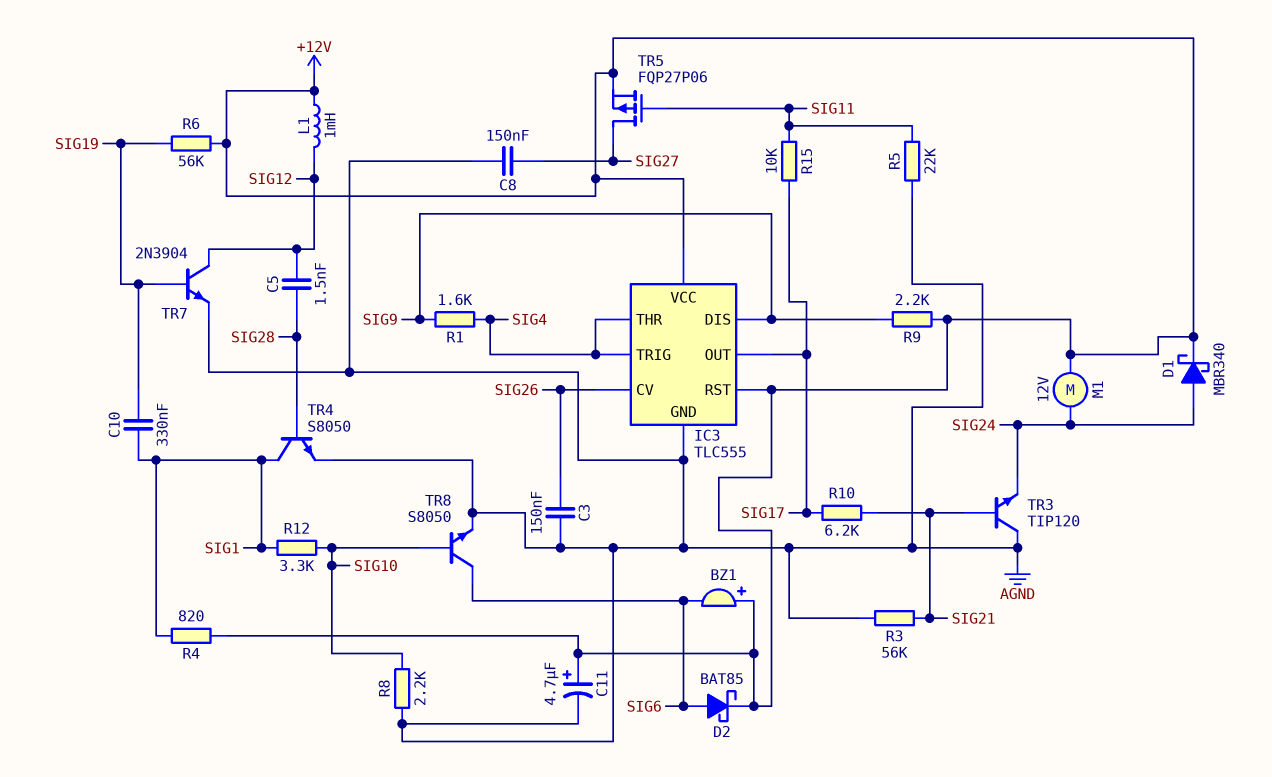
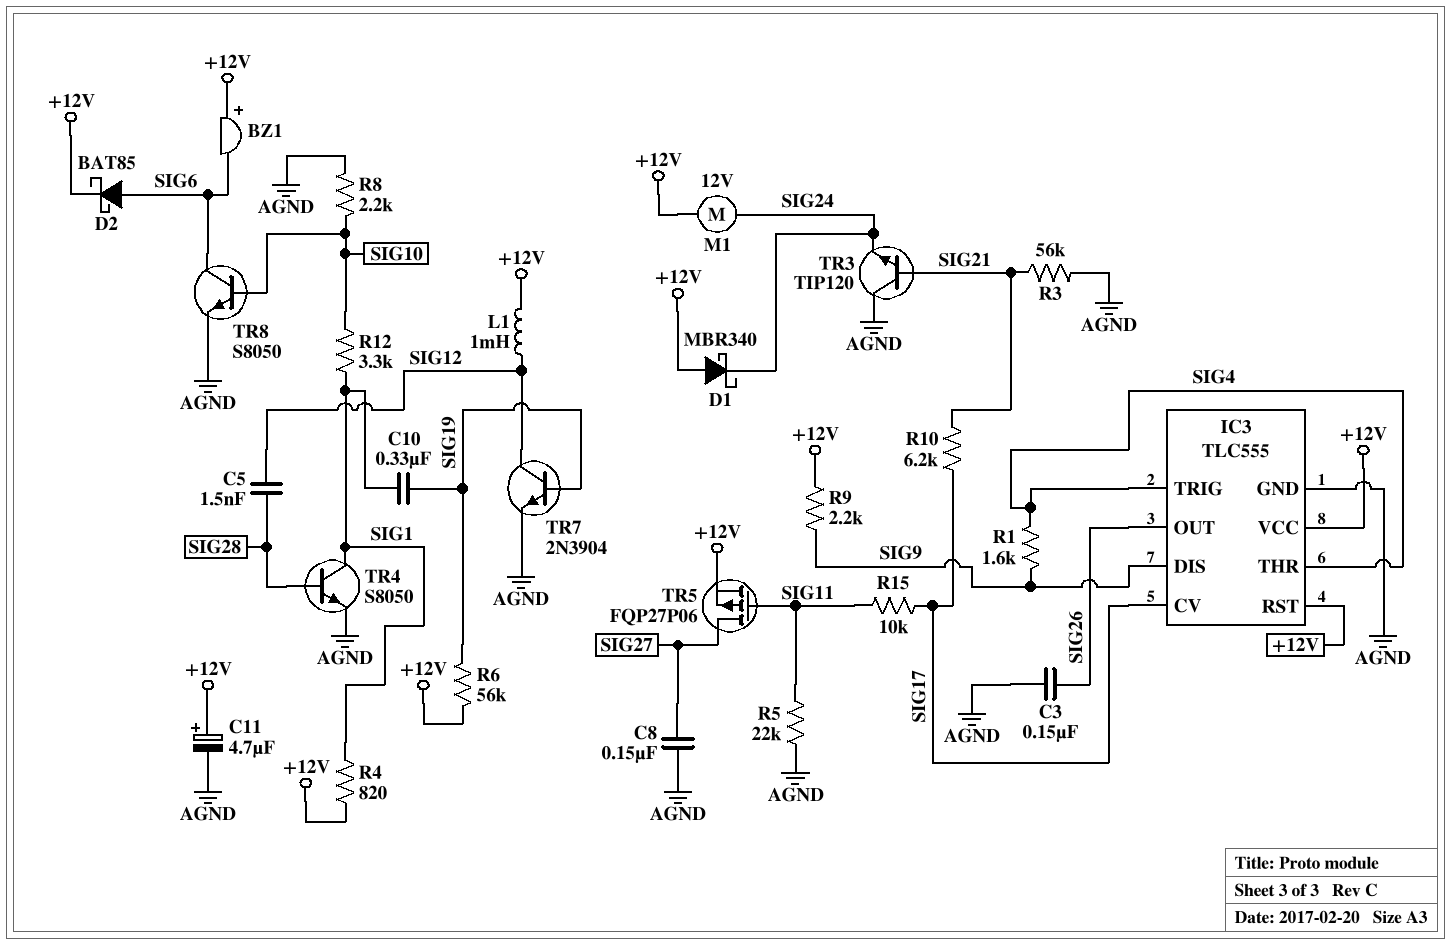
D1: schottky MBR340 (A SIG24, K +12V) -> schottky MBR340 (A +12V, K SIG24)
IC3 pin CV: SIG26 -> SIG17
IC3 pin OUT: SIG17 -> SIG26

